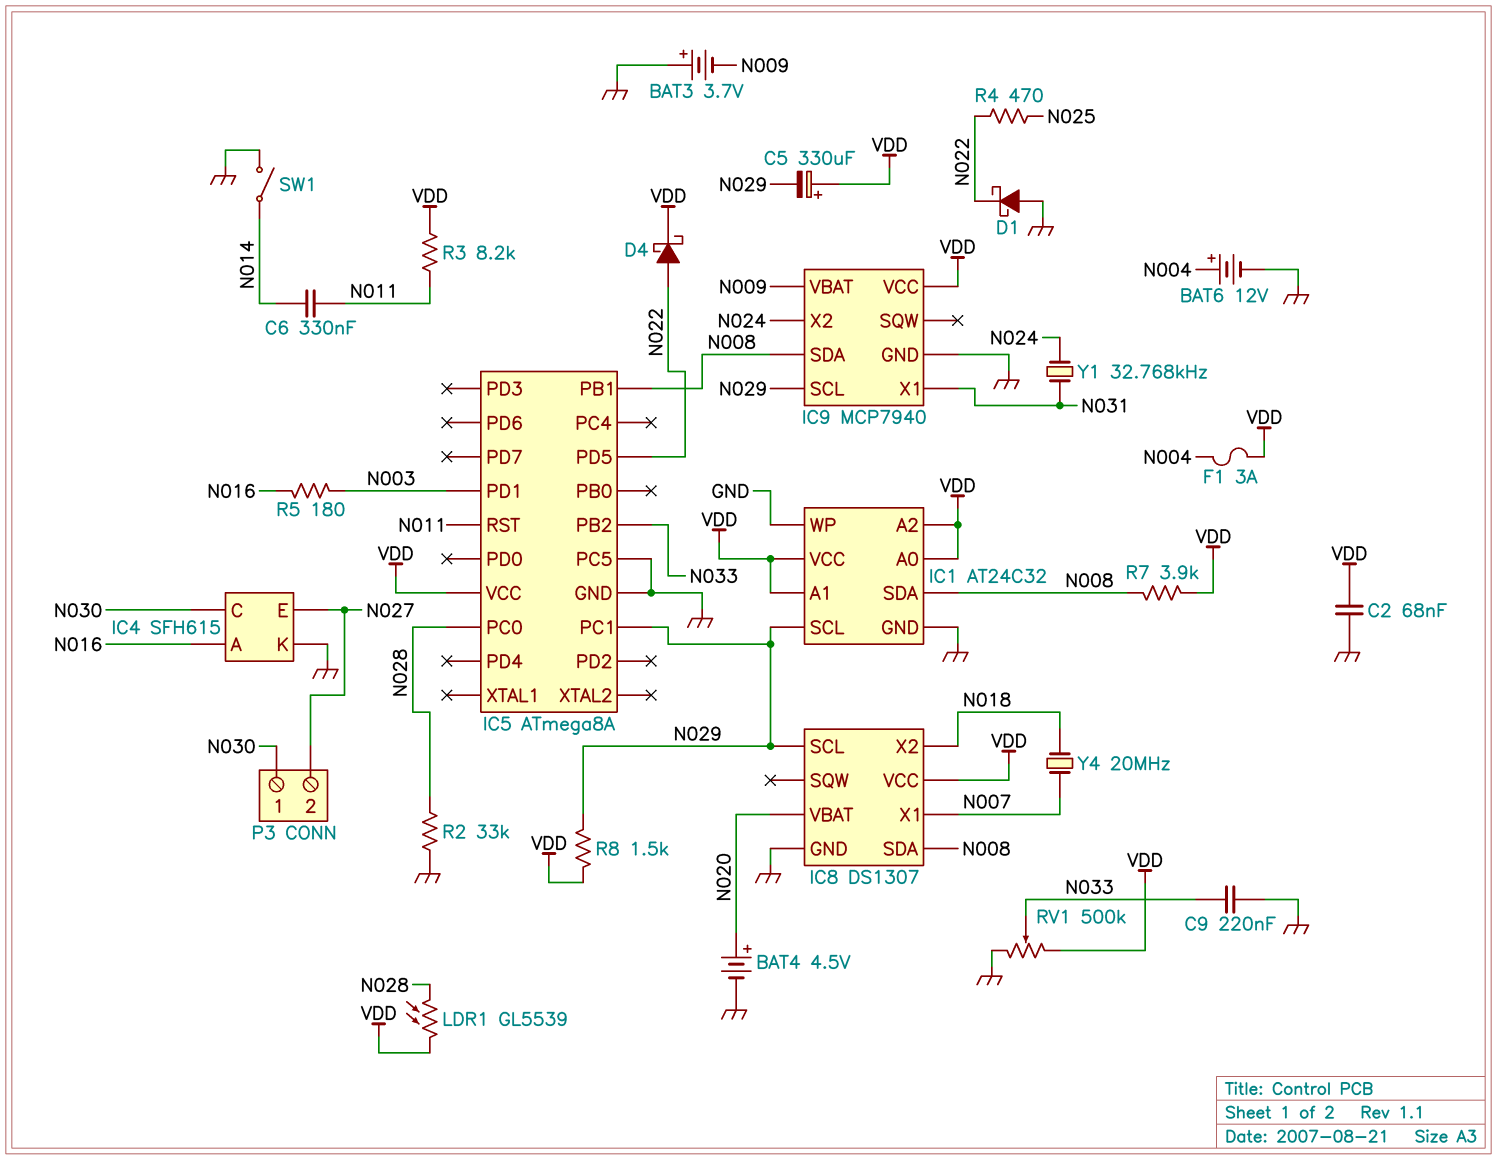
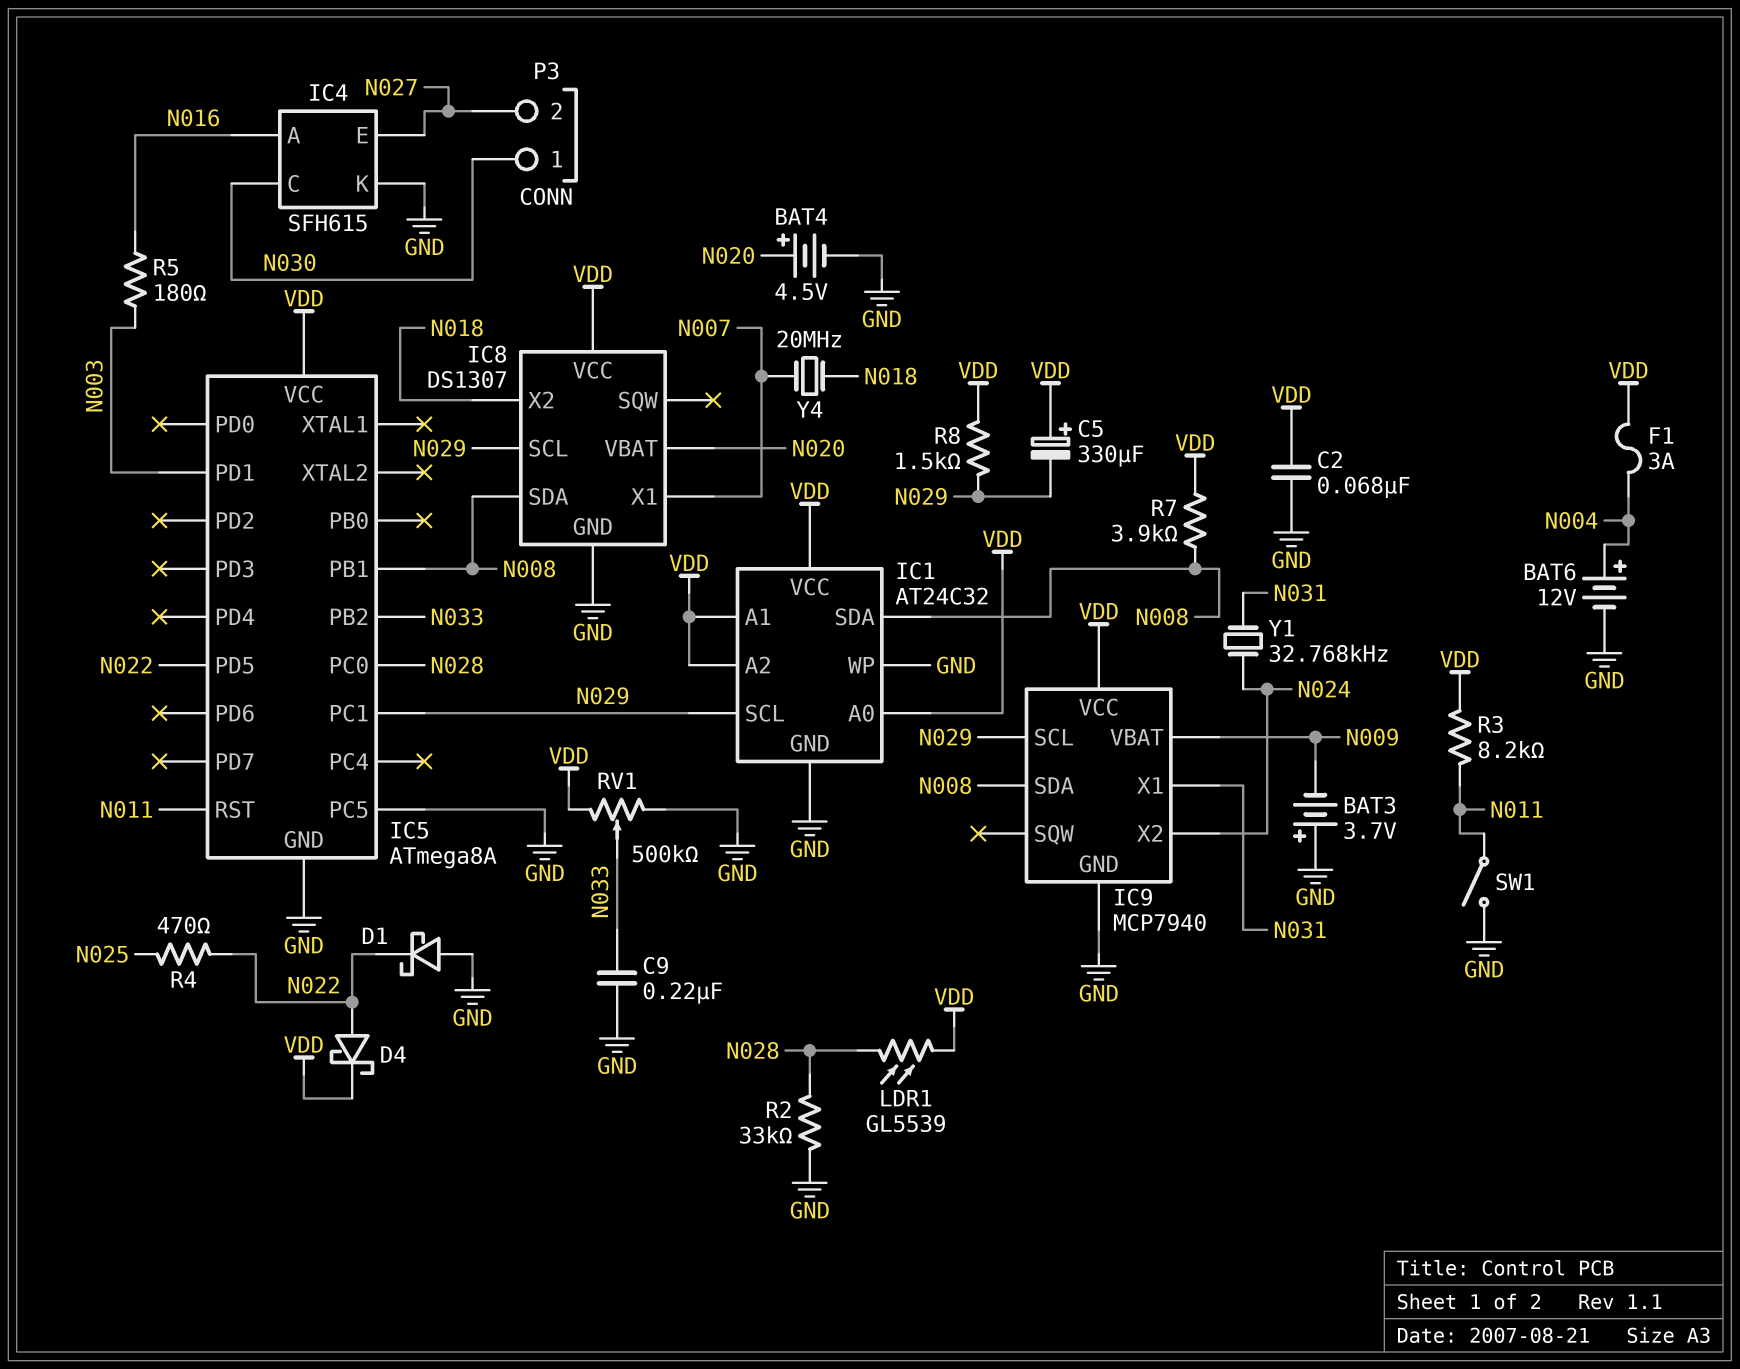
C6: 330nF (N011, N014) -> none
SW1: switch (GND, N014) -> switch (GND, N011)

